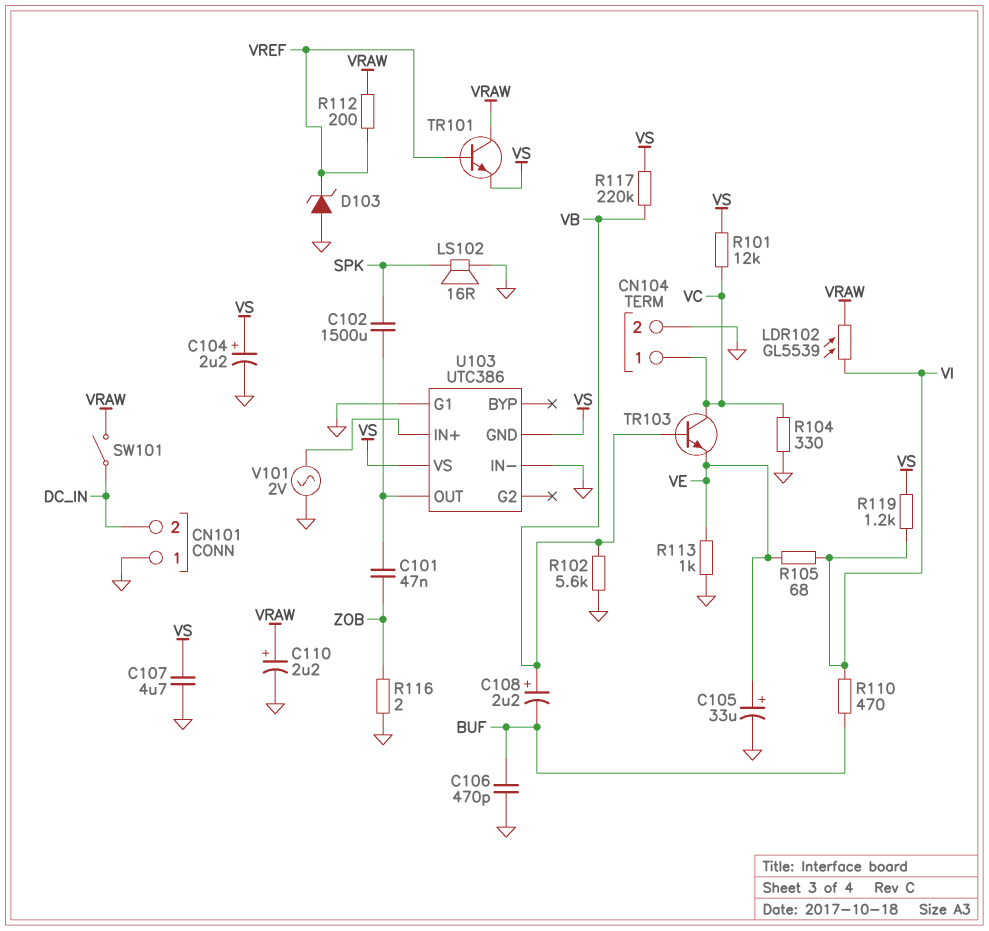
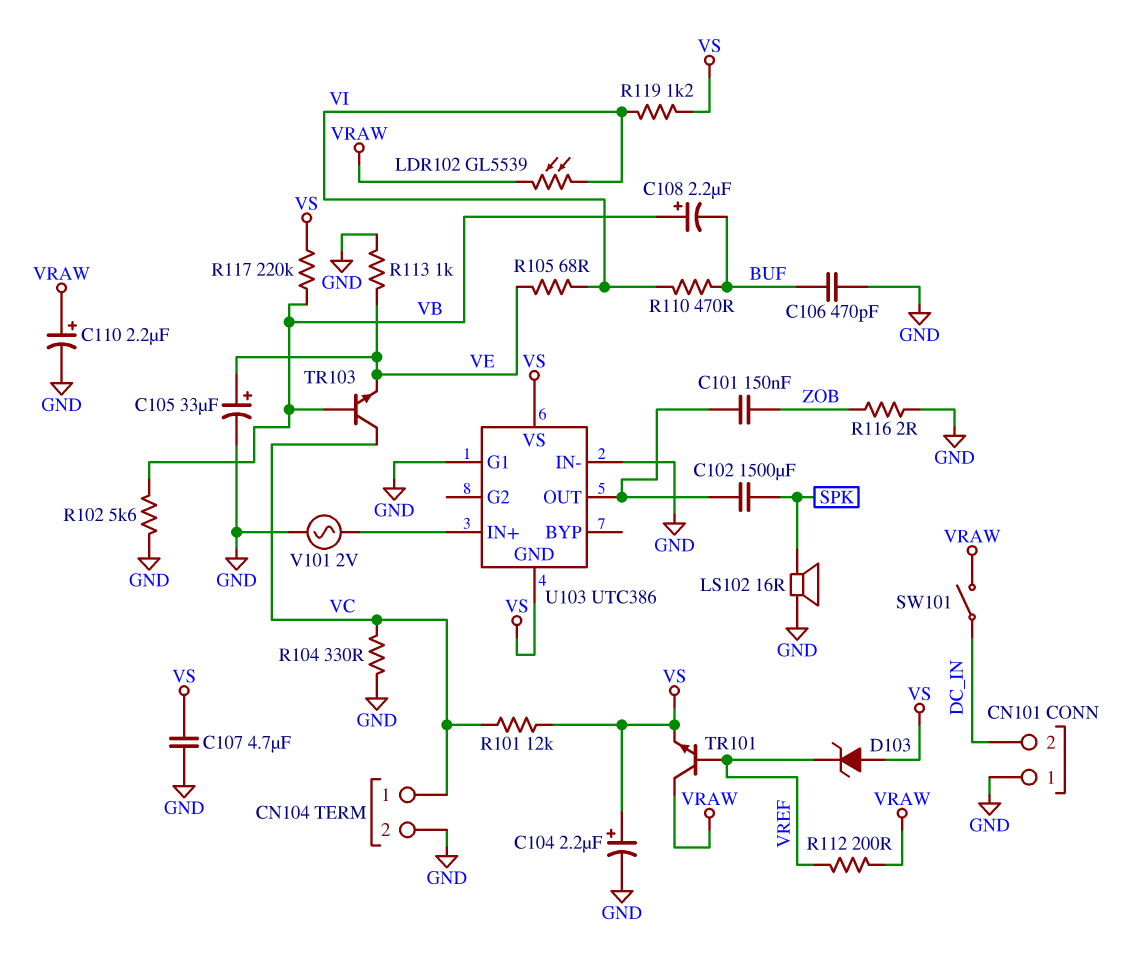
C101: 47nF (U103/OUT, ZOB) -> 150nF (U103/OUT, ZOB)
D103: zener (A GND, K VREF) -> zener (A VS, K VREF)

